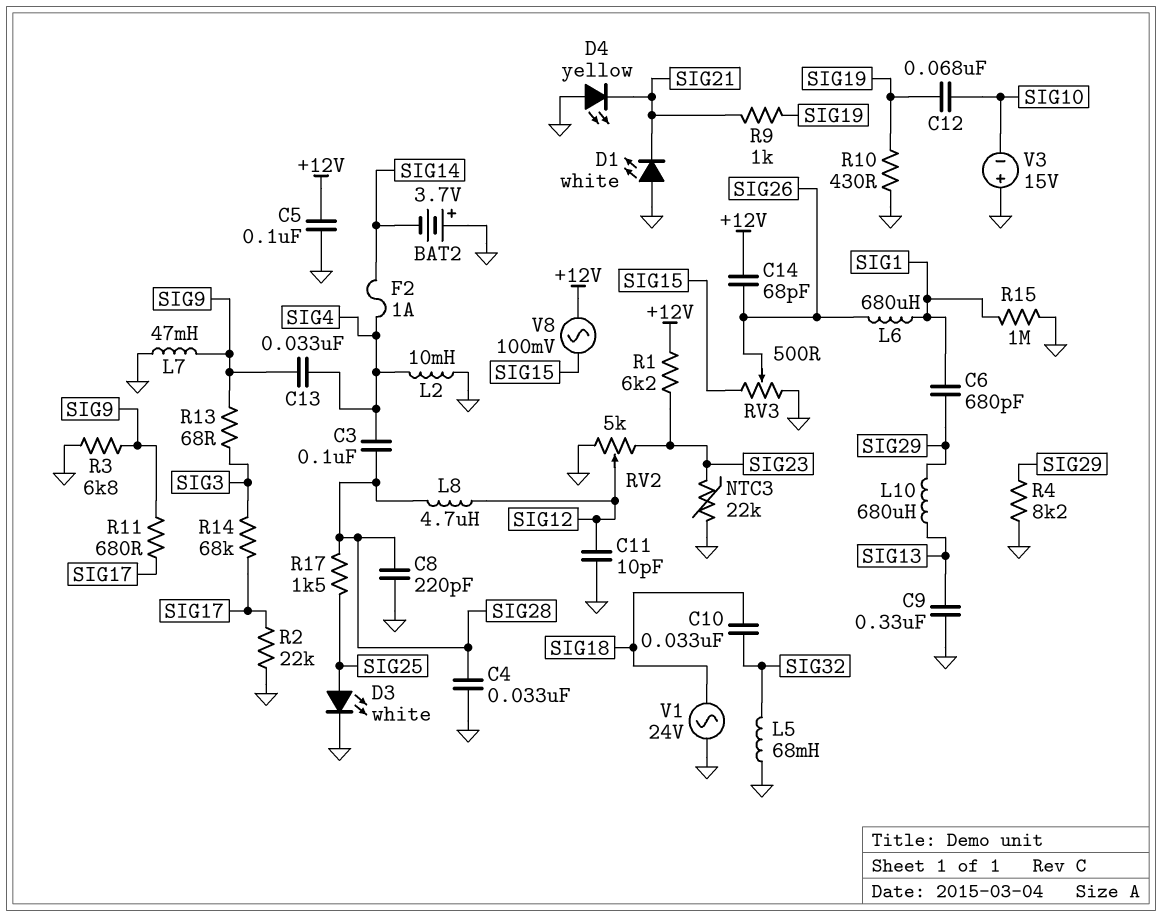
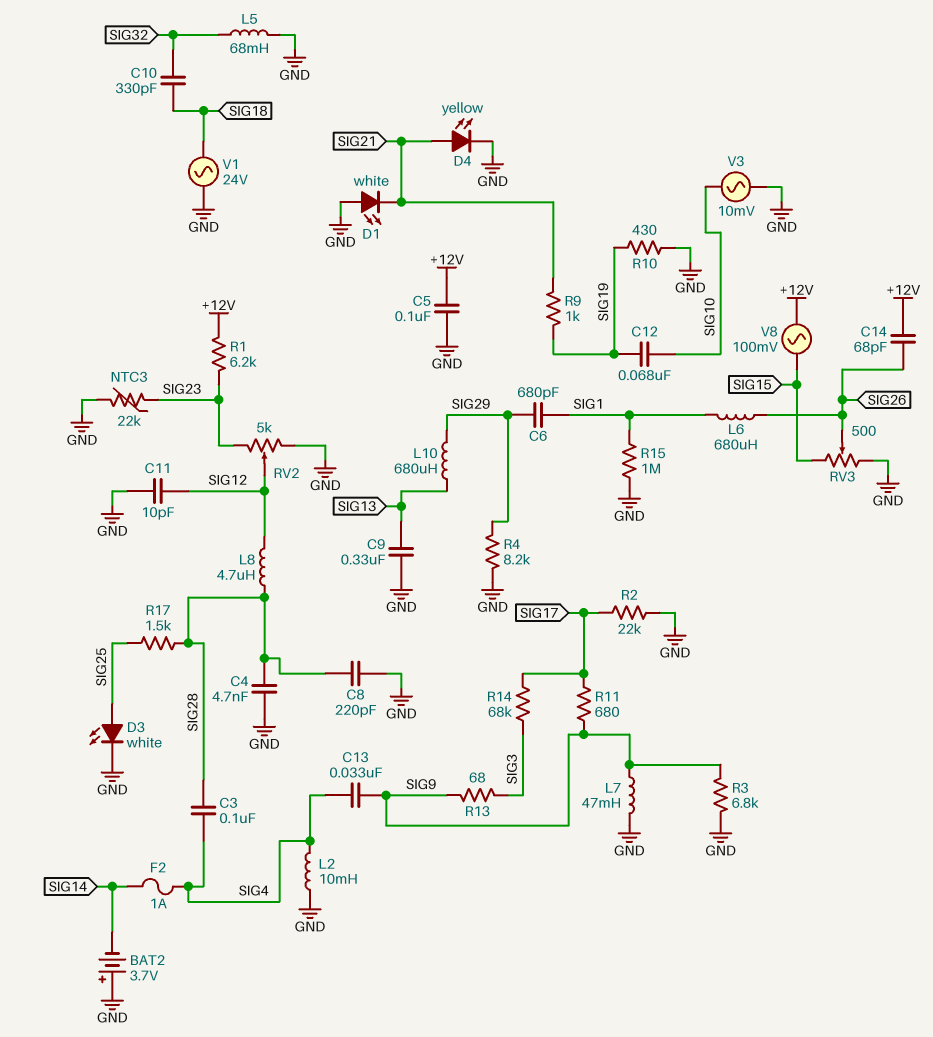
C4: 33nF (GND, SIG28) -> 4.7nF (GND, SIG28)
C10: 33nF (SIG18, SIG32) -> 330pF (SIG18, SIG32)
D4: LED yellow (A GND, K SIG21) -> LED yellow (A SIG21, K GND)
V3: 15V (plus GND, minus SIG10) -> AC 10mV (GND, SIG10)

